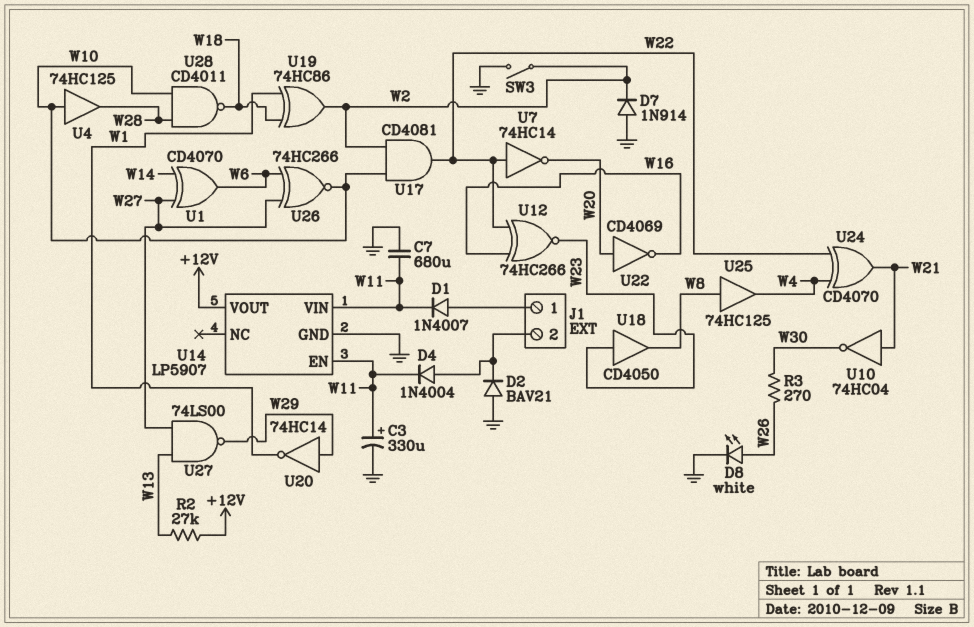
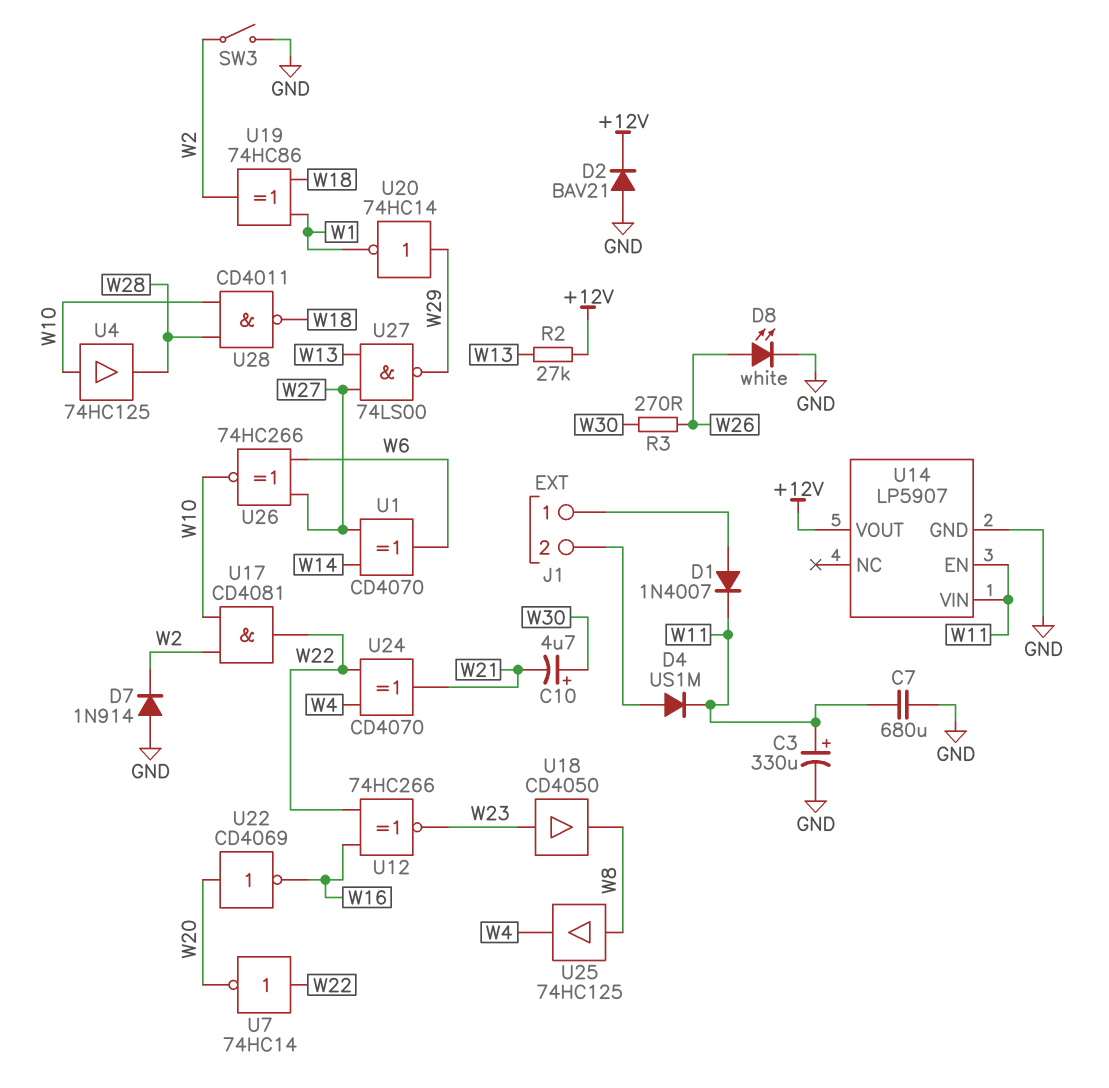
C10: none -> 4.7uF (plus W30, minus W21)
D2: diode BAV21 (A GND, K J1/2) -> diode BAV21 (A GND, K +12V)
D4: diode 1N4004 (A J1/2, K W11) -> diode US1M (A J1/2, K W11)
U10: NOT 74HC04 (in W21, out W30) -> none

